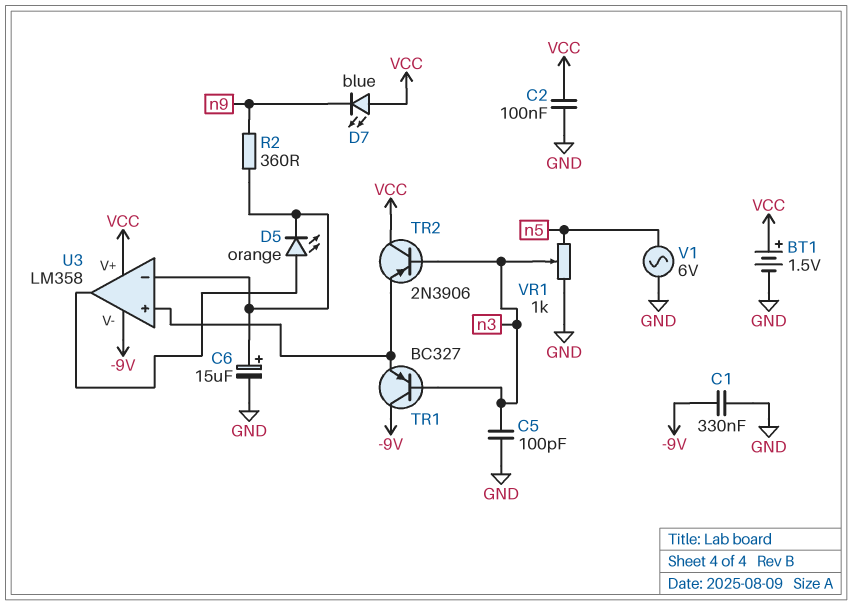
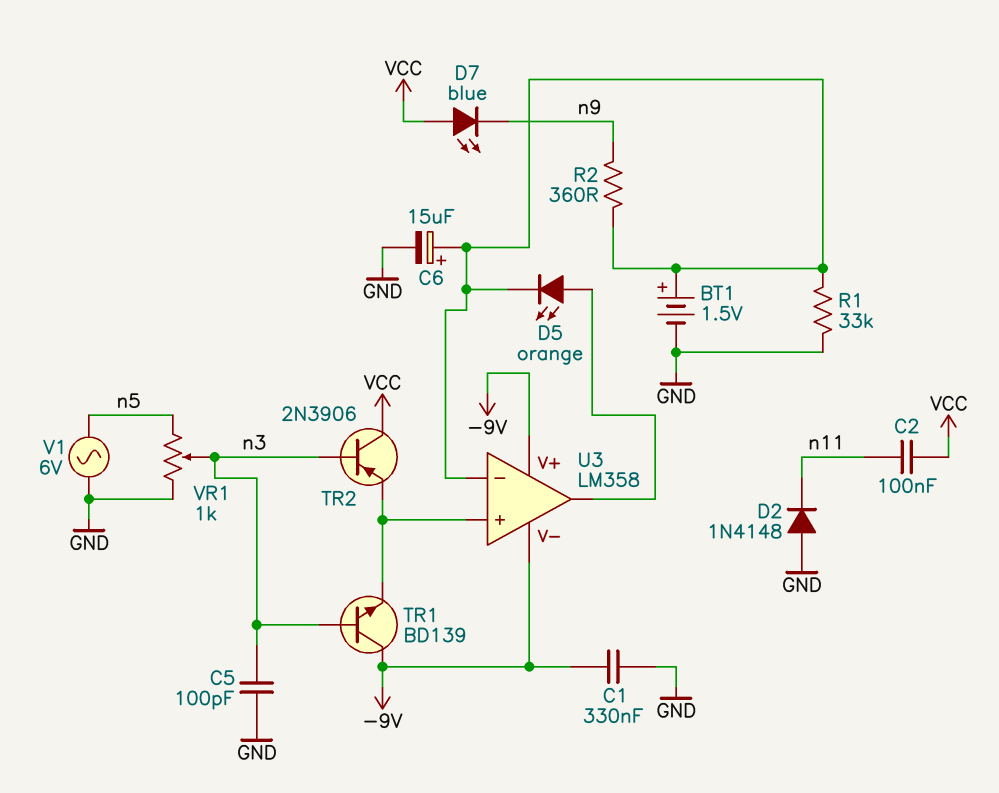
BT1: 1.5V (plus VCC, minus GND) -> 1.5V (plus U3/in-, minus GND)
C2: 100nF (GND, VCC) -> 100nF (VCC, n11)
D2: none -> diode 1N4148 (A GND, K n11)
R1: none -> 33k (GND, U3/in-)
TR1: PNP BC327 (B n3, C -9V, E U3/in+) -> NPN BD139 (B n3, C -9V, E U3/in+)
U3 pin V+: VCC -> -9V

